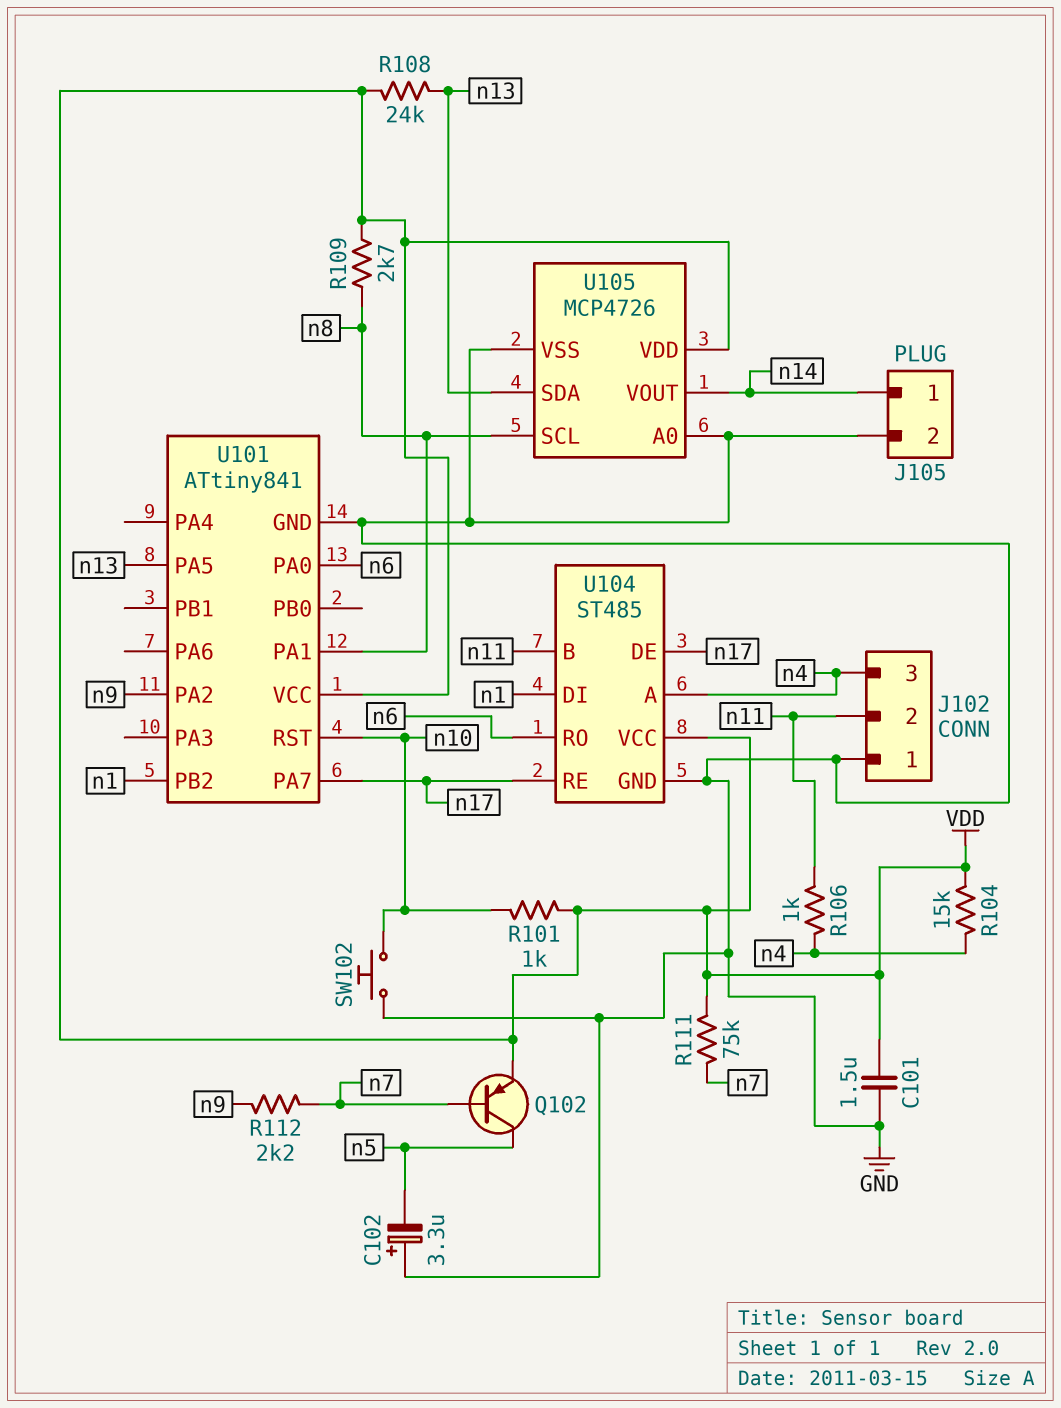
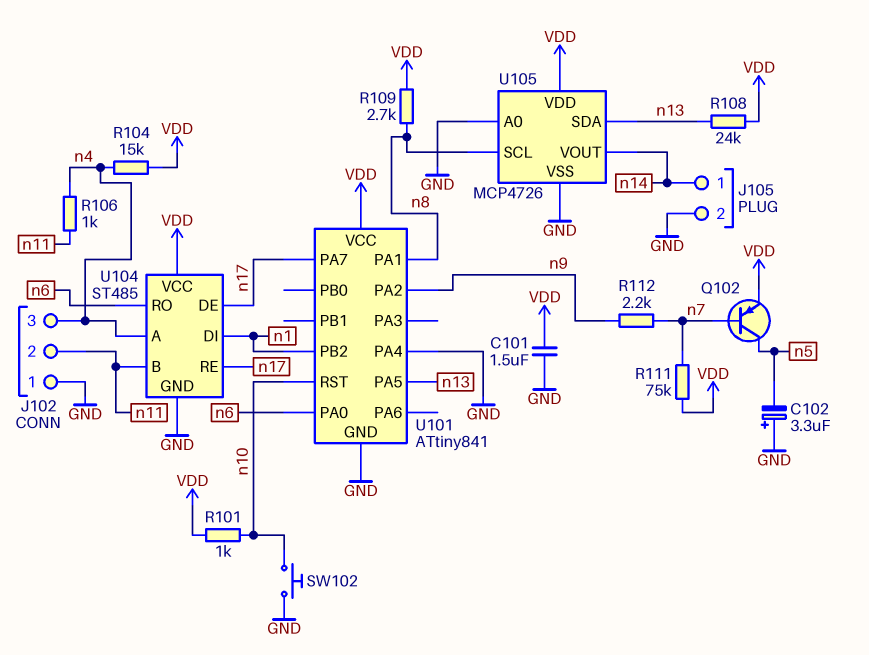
U101 pin PA4: none -> GND

